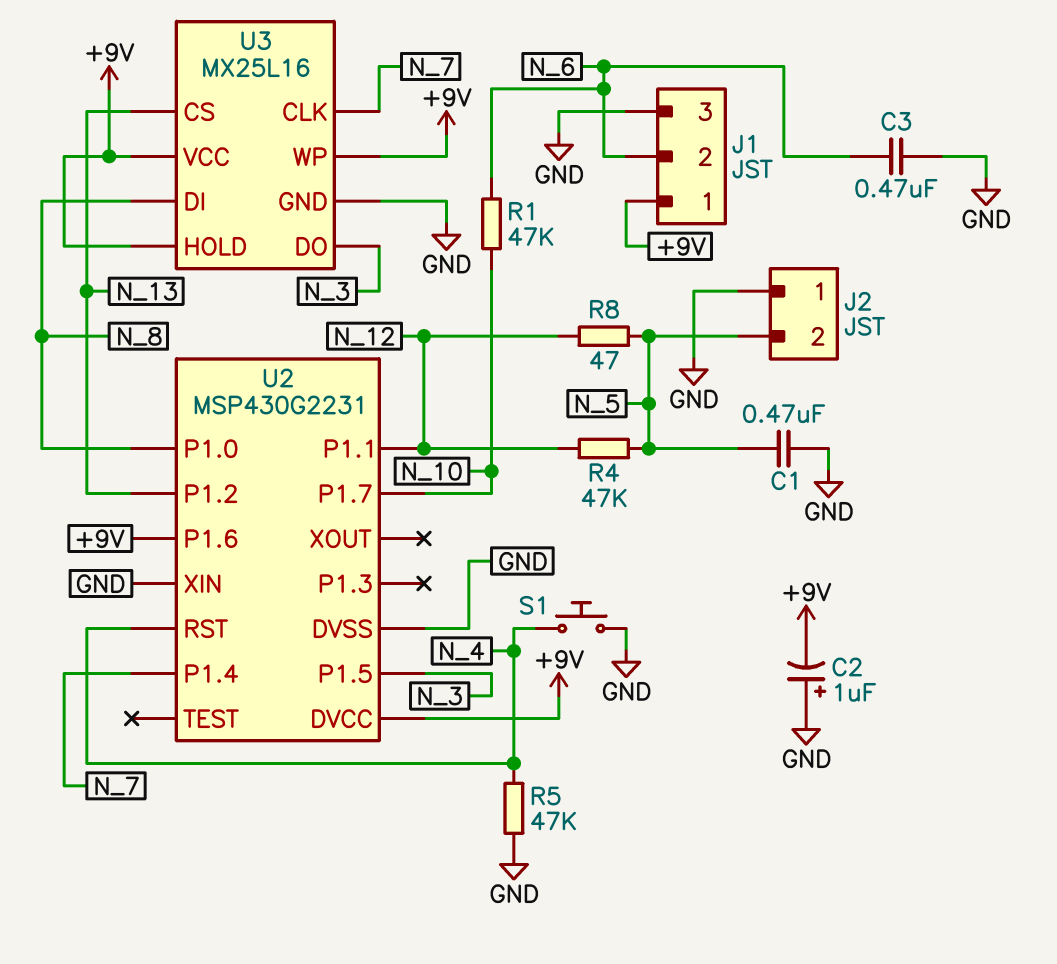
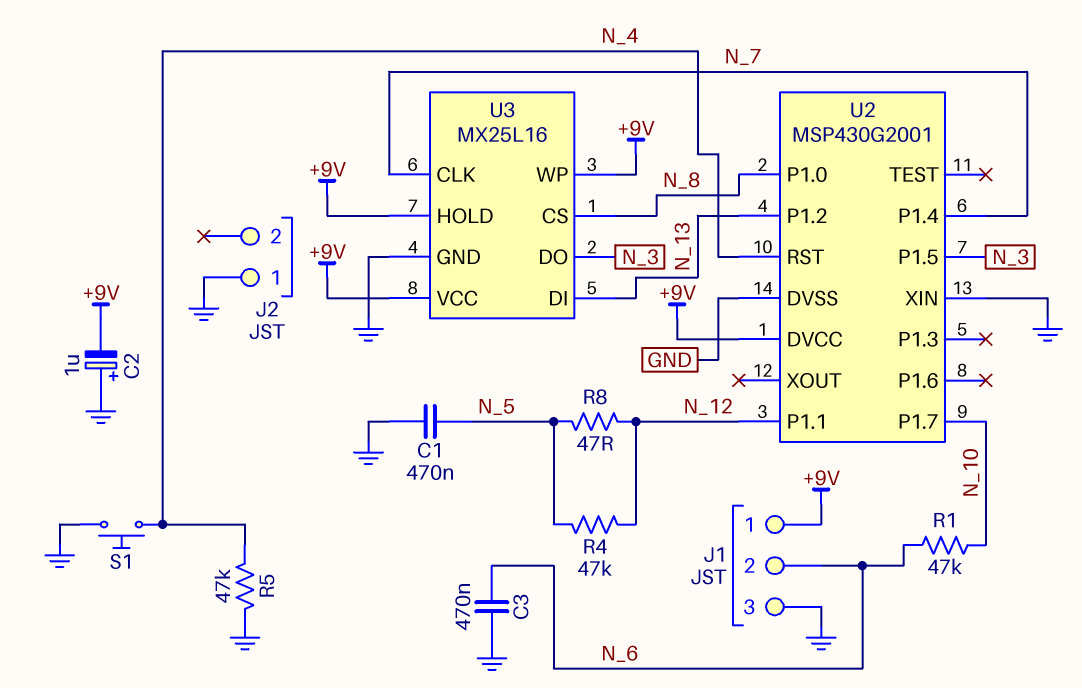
J2 pin 2: N_5 -> none
U2: MSP430G2231 -> MSP430G2001
U2 pin P1.6: +9V -> none
U3 pin CS: N_13 -> N_8
U3 pin DI: N_8 -> N_13

